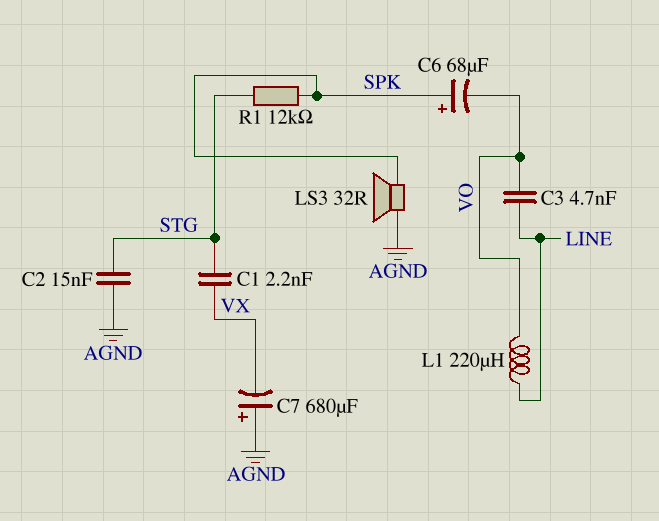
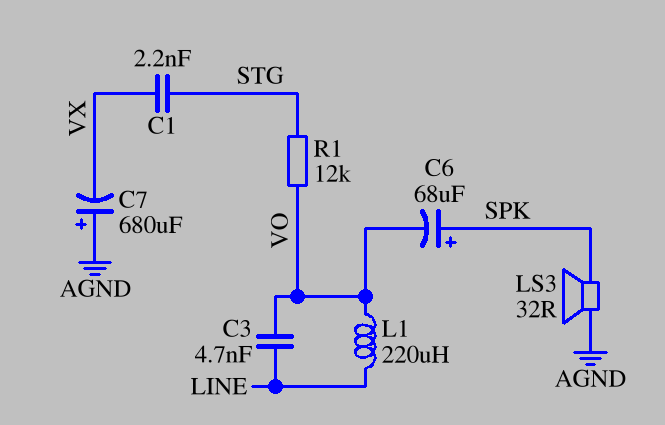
C2: 15nF (AGND, STG) -> none
R1: 12k (SPK, STG) -> 12k (STG, VO)

